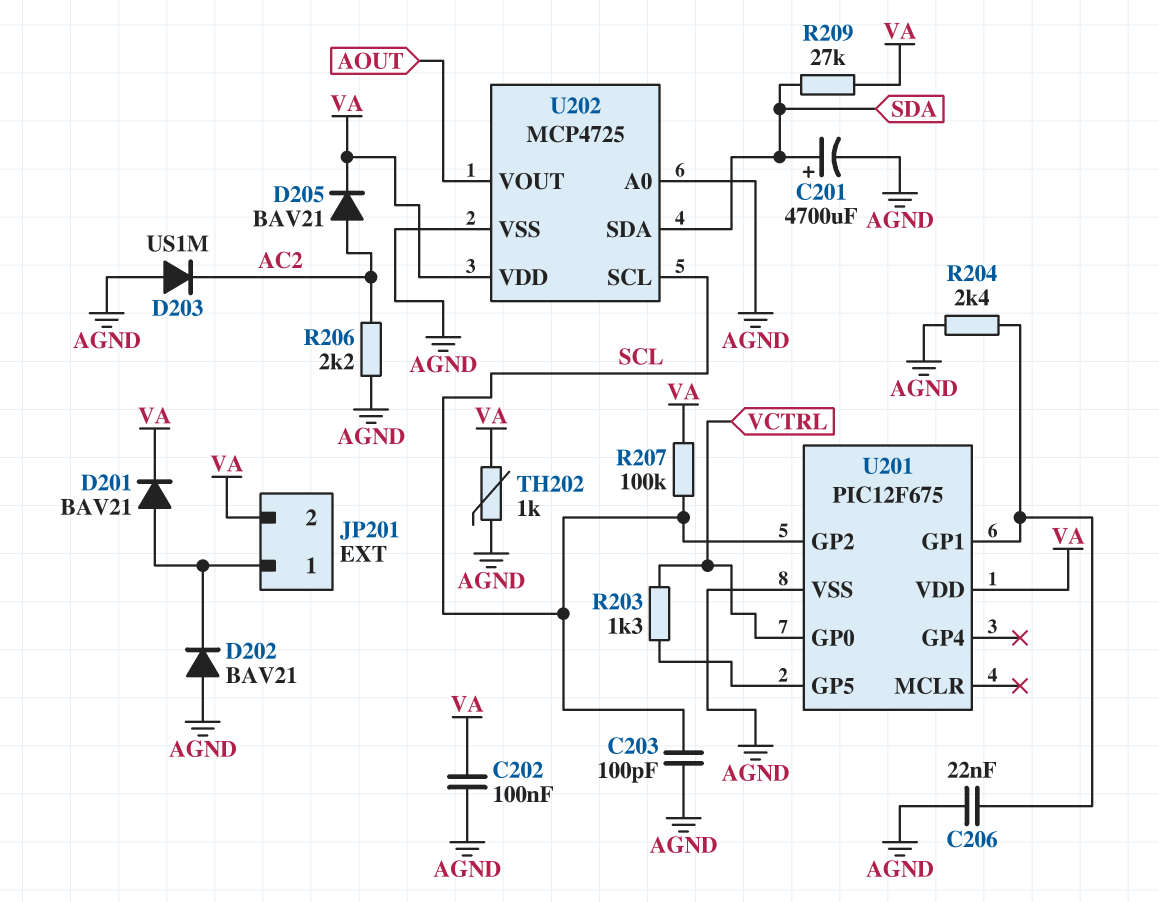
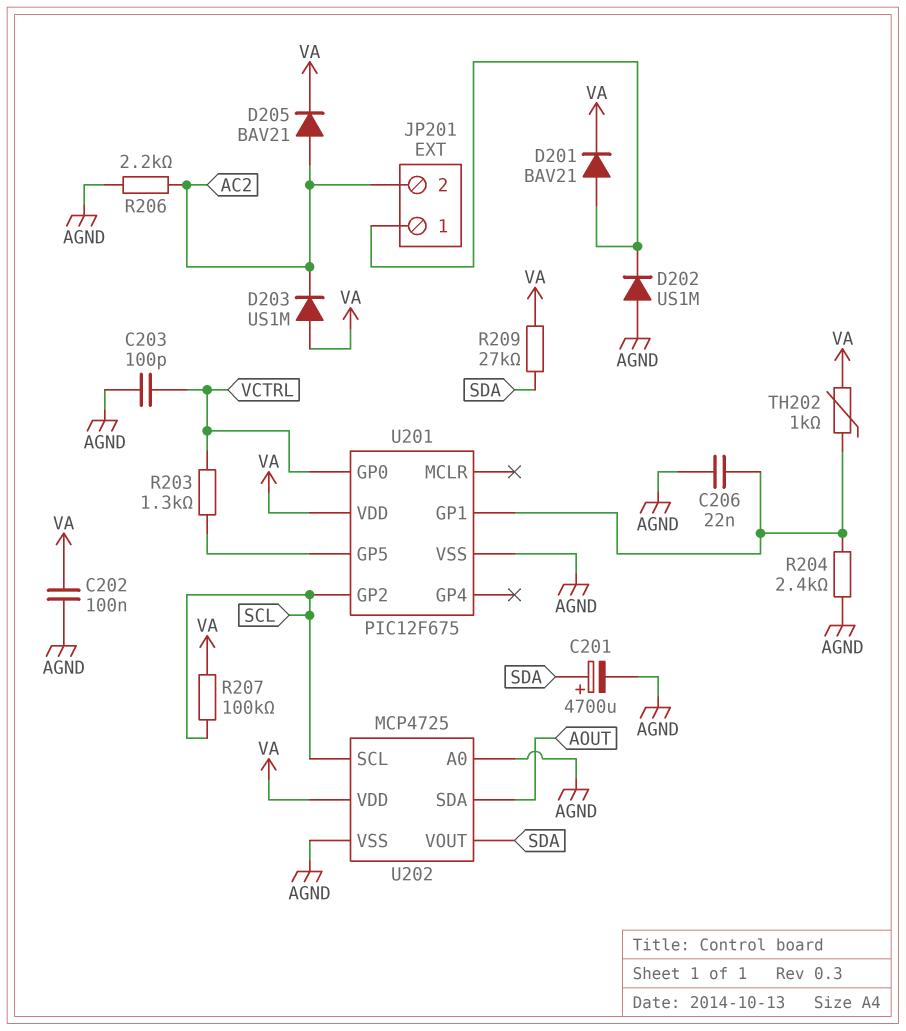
C203: 100pF (AGND, SCL) -> 100pF (AGND, VCTRL)
D202: diode BAV21 (A AGND, K JP201/1) -> diode US1M (A AGND, K JP201/1)
D203: diode US1M (A AGND, K AC2) -> diode US1M (A VA, K AC2)
JP201 pin 2: VA -> AC2
TH202: 1k (AGND, VA) -> 1k (U201/GP1, VA)
U202 pin SDA: SDA -> AOUT
U202 pin VOUT: AOUT -> SDA

